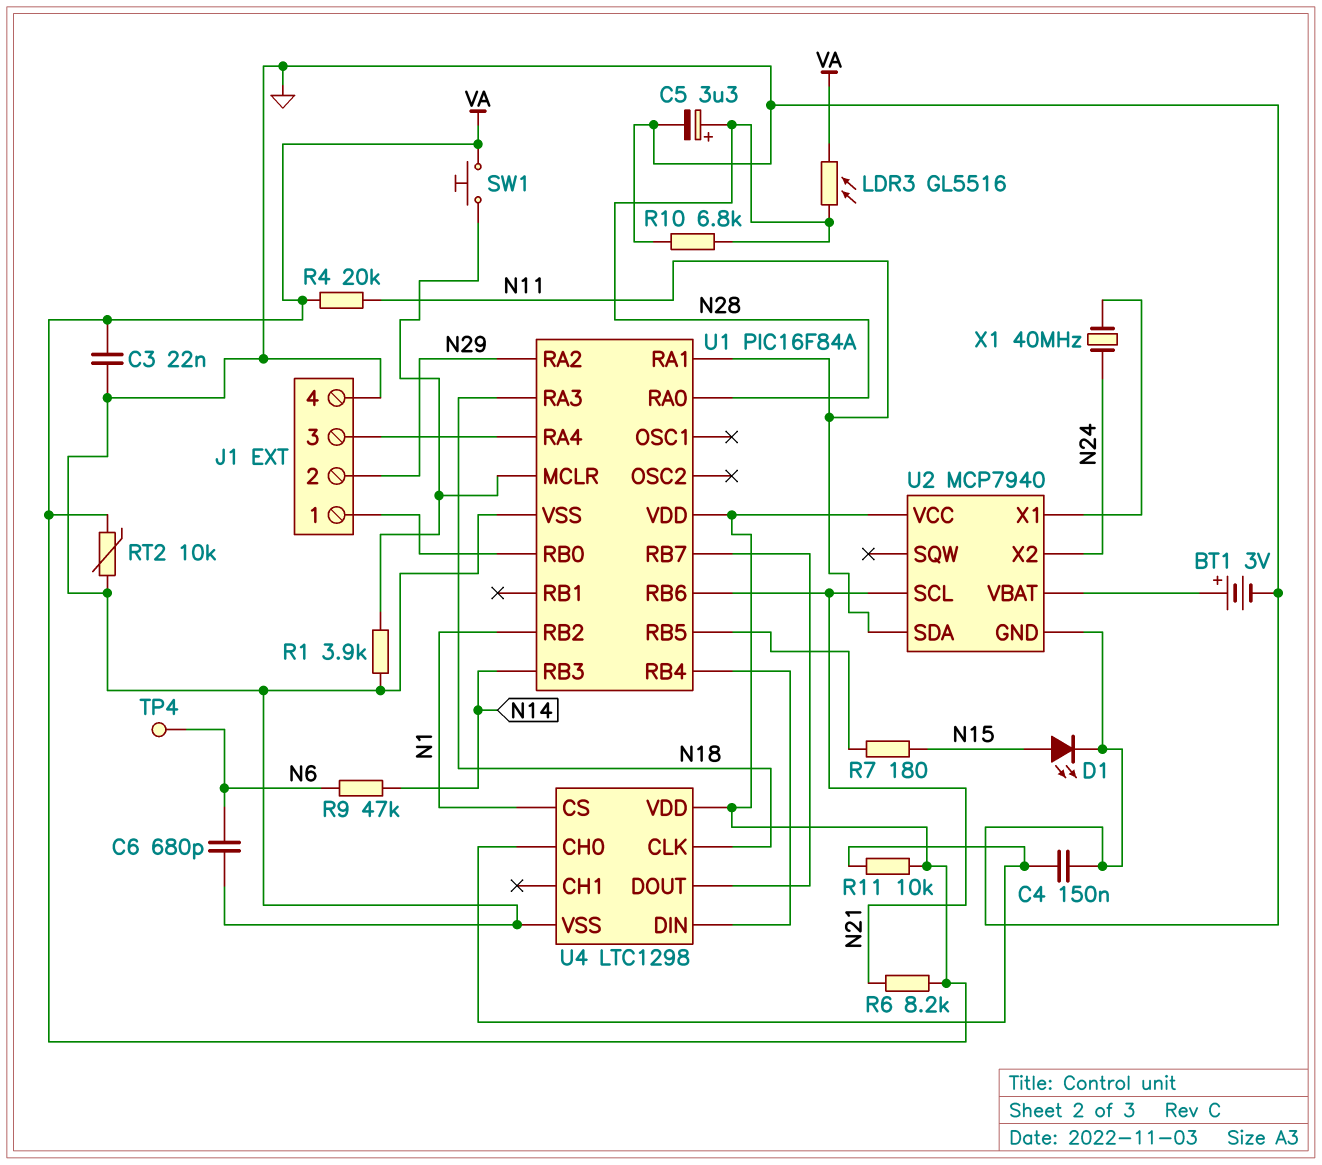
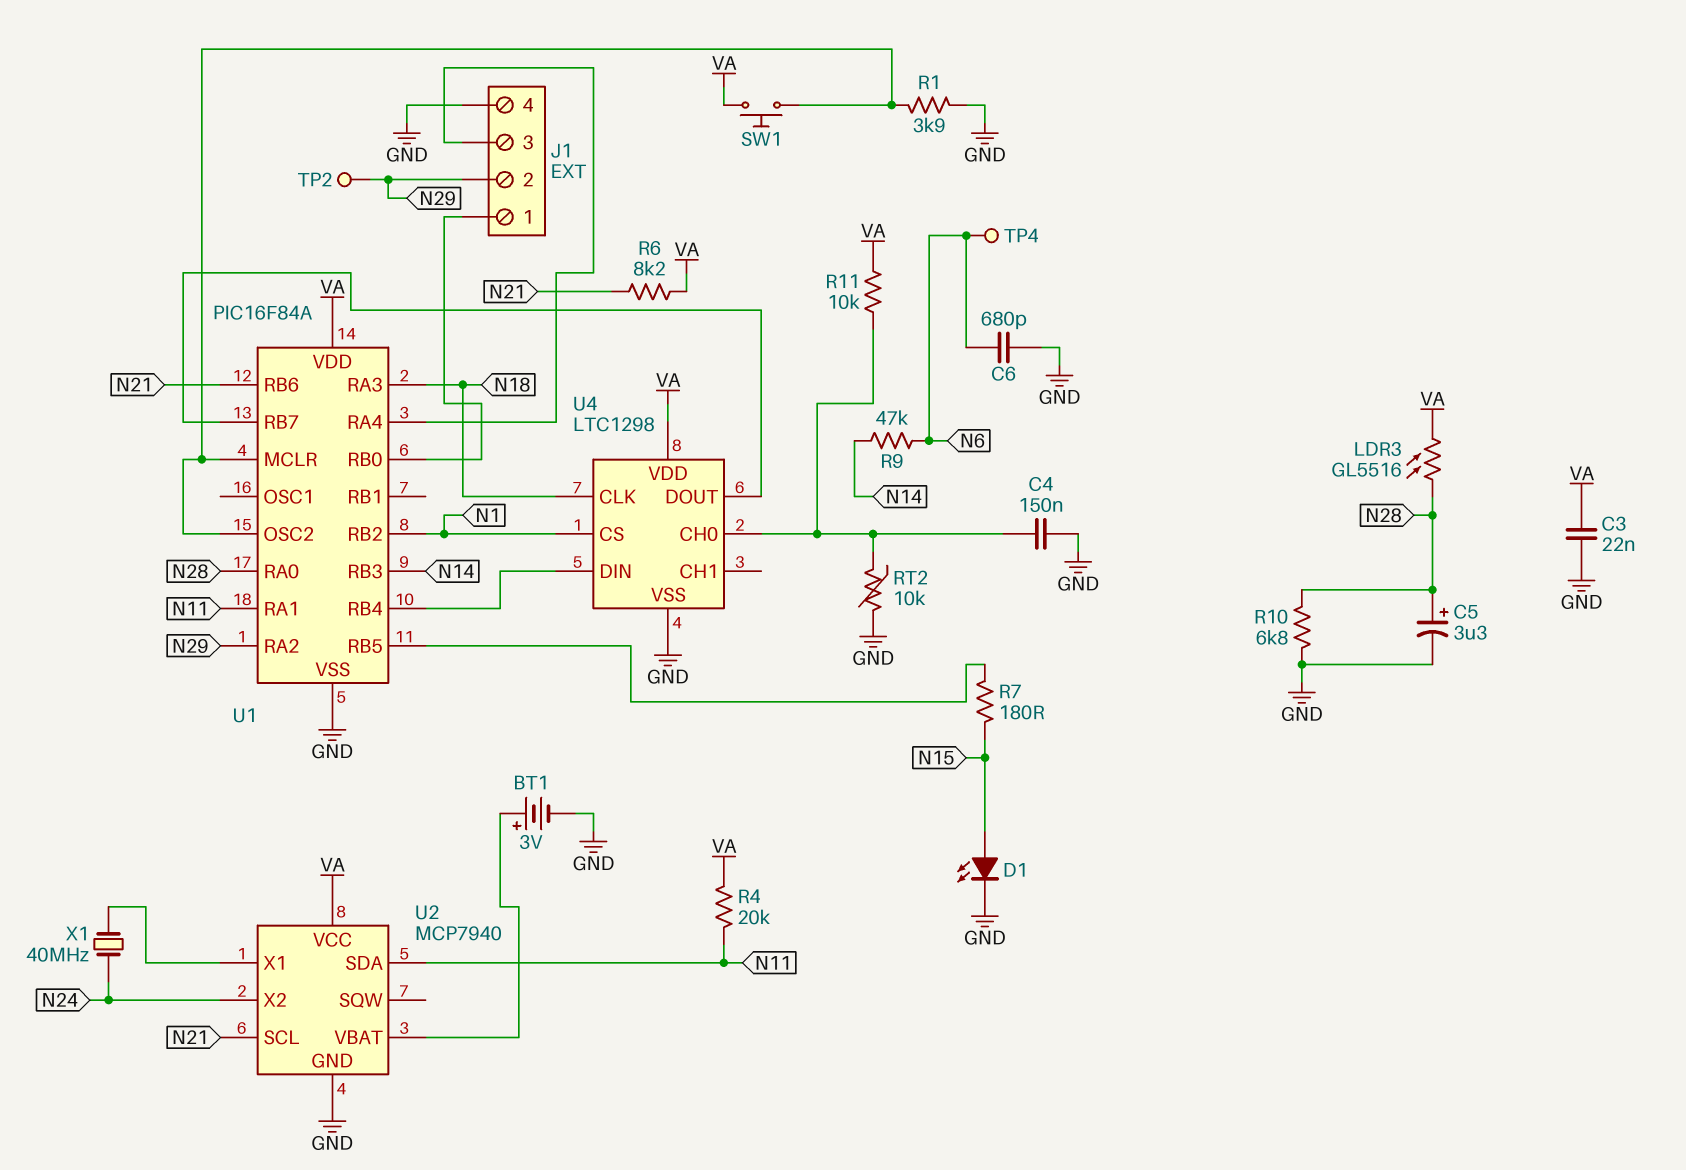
RT2: 10k (GND, VA) -> 10k (GND, U4/CH0)
TP2: none -> test point (N29)
U1 pin OSC2: none -> U1/MCLR

